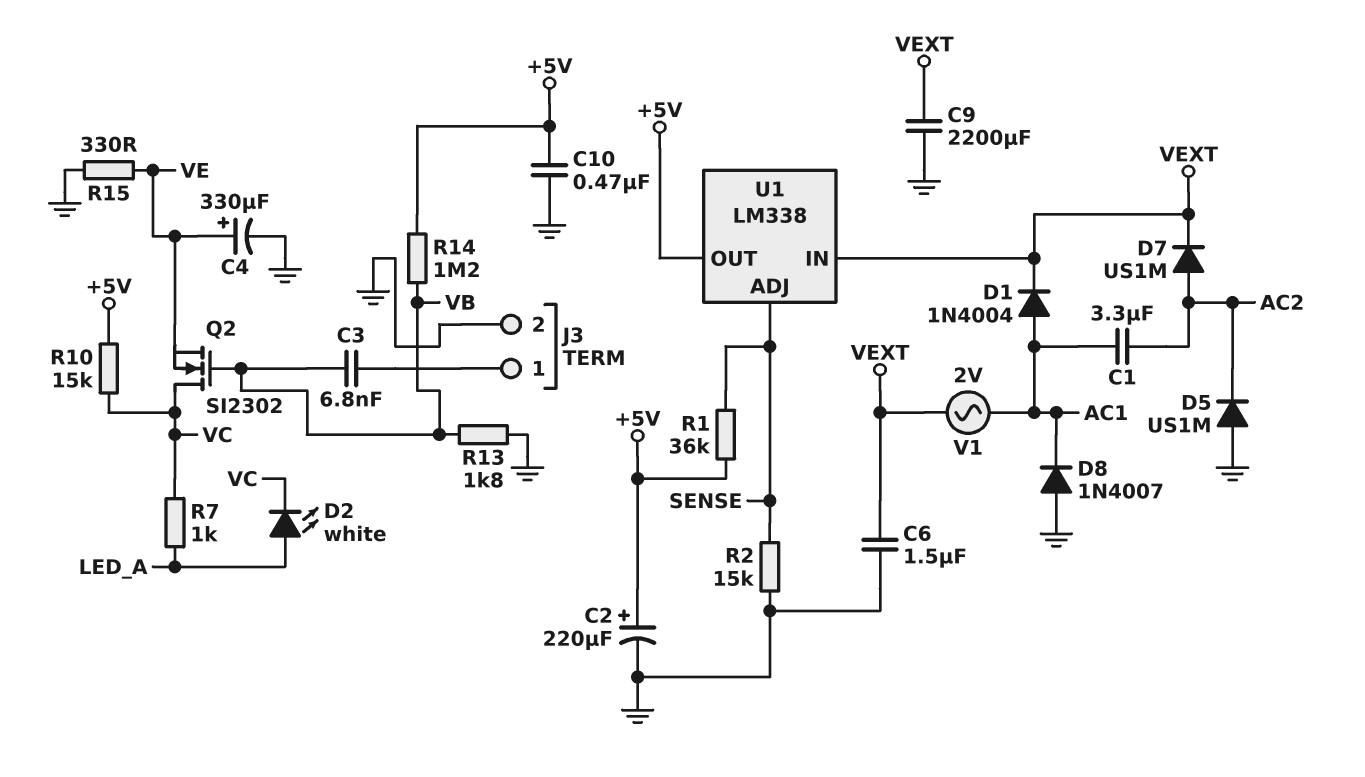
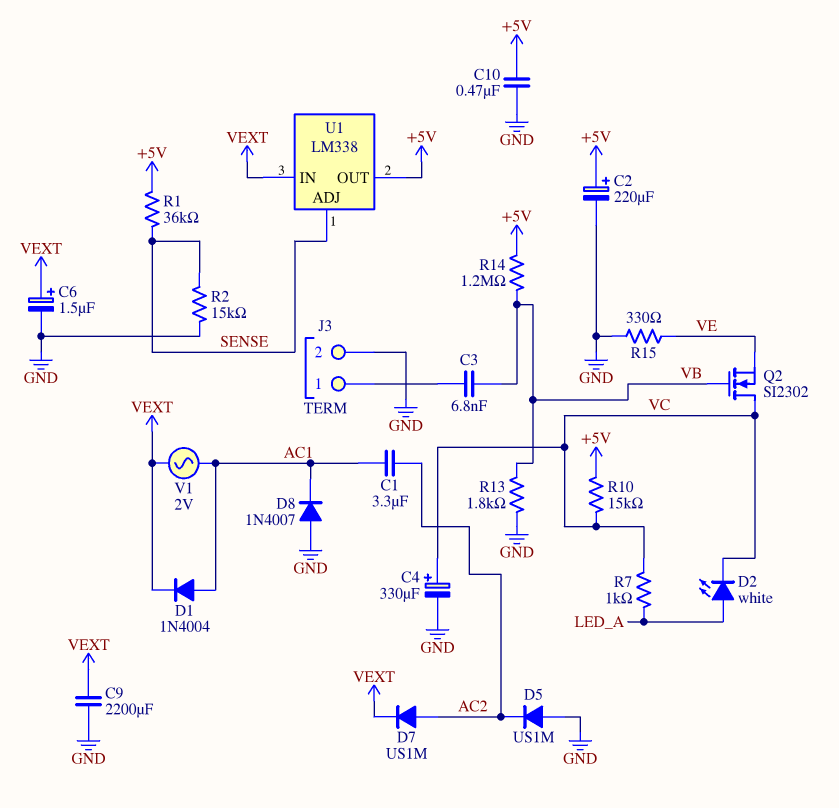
C4: 330uF (plus VE, minus GND) -> 330uF (plus VC, minus GND)
C6: 1.5uF (GND, VEXT) -> 1.5uF (plus VEXT, minus GND)

